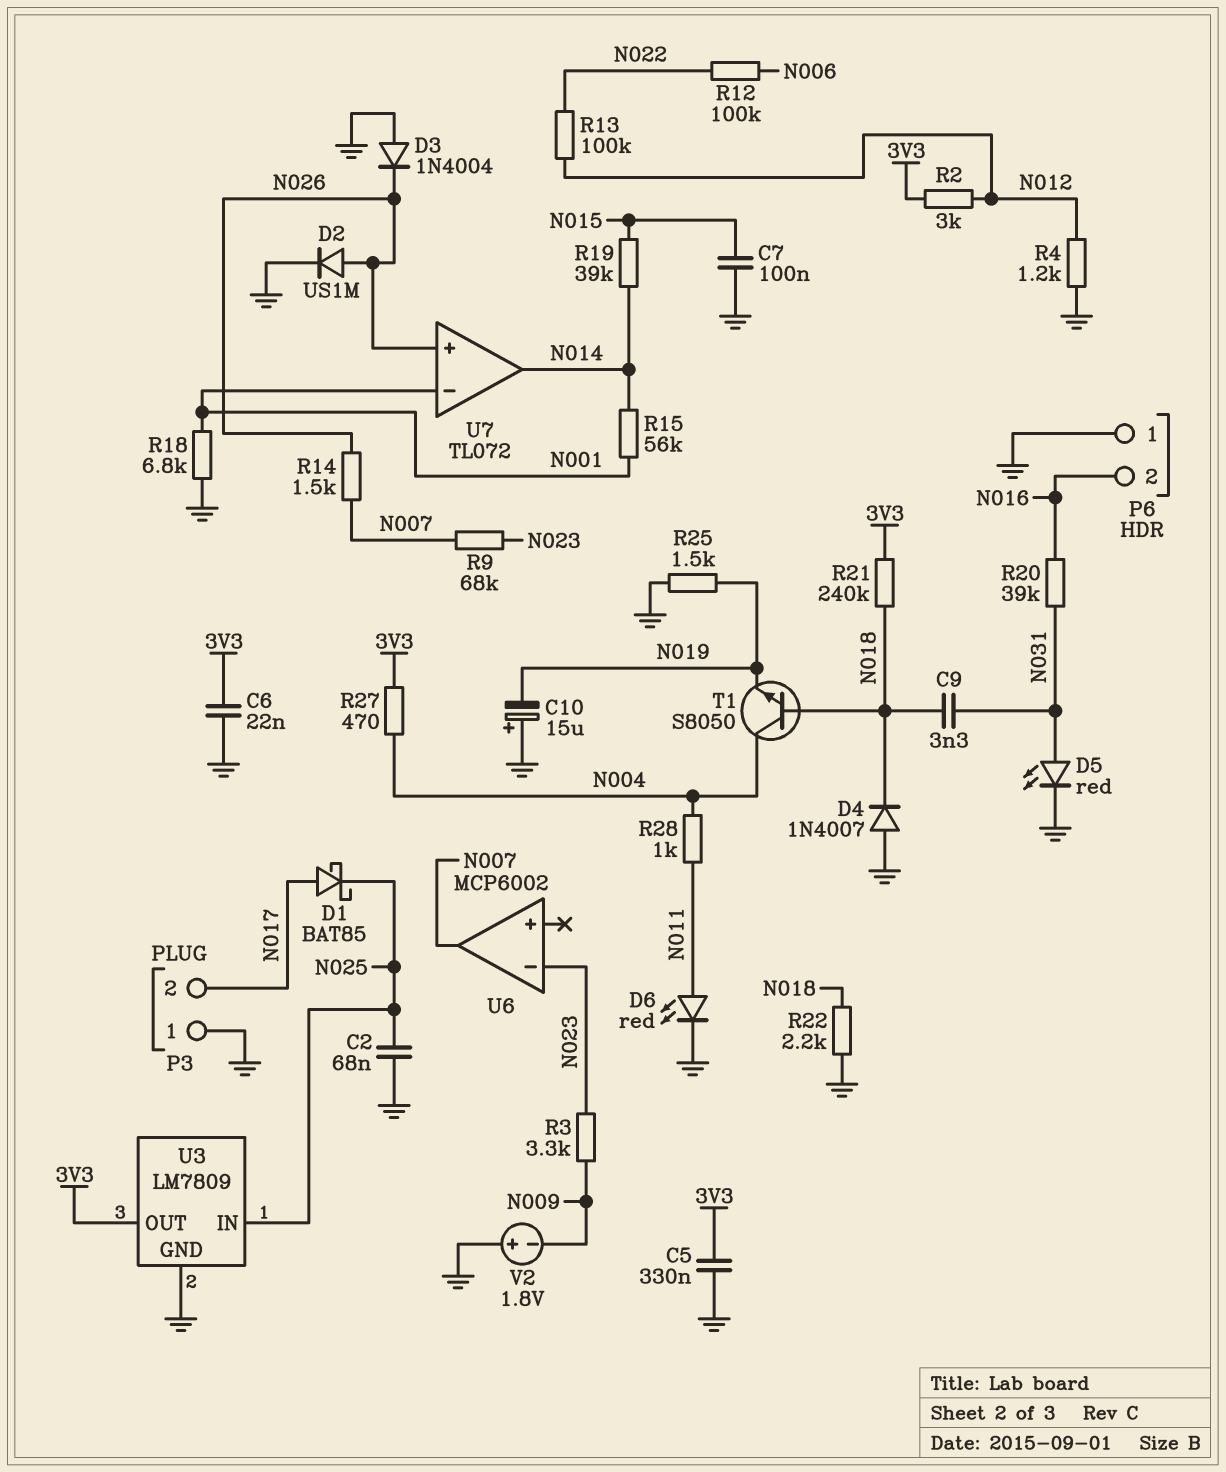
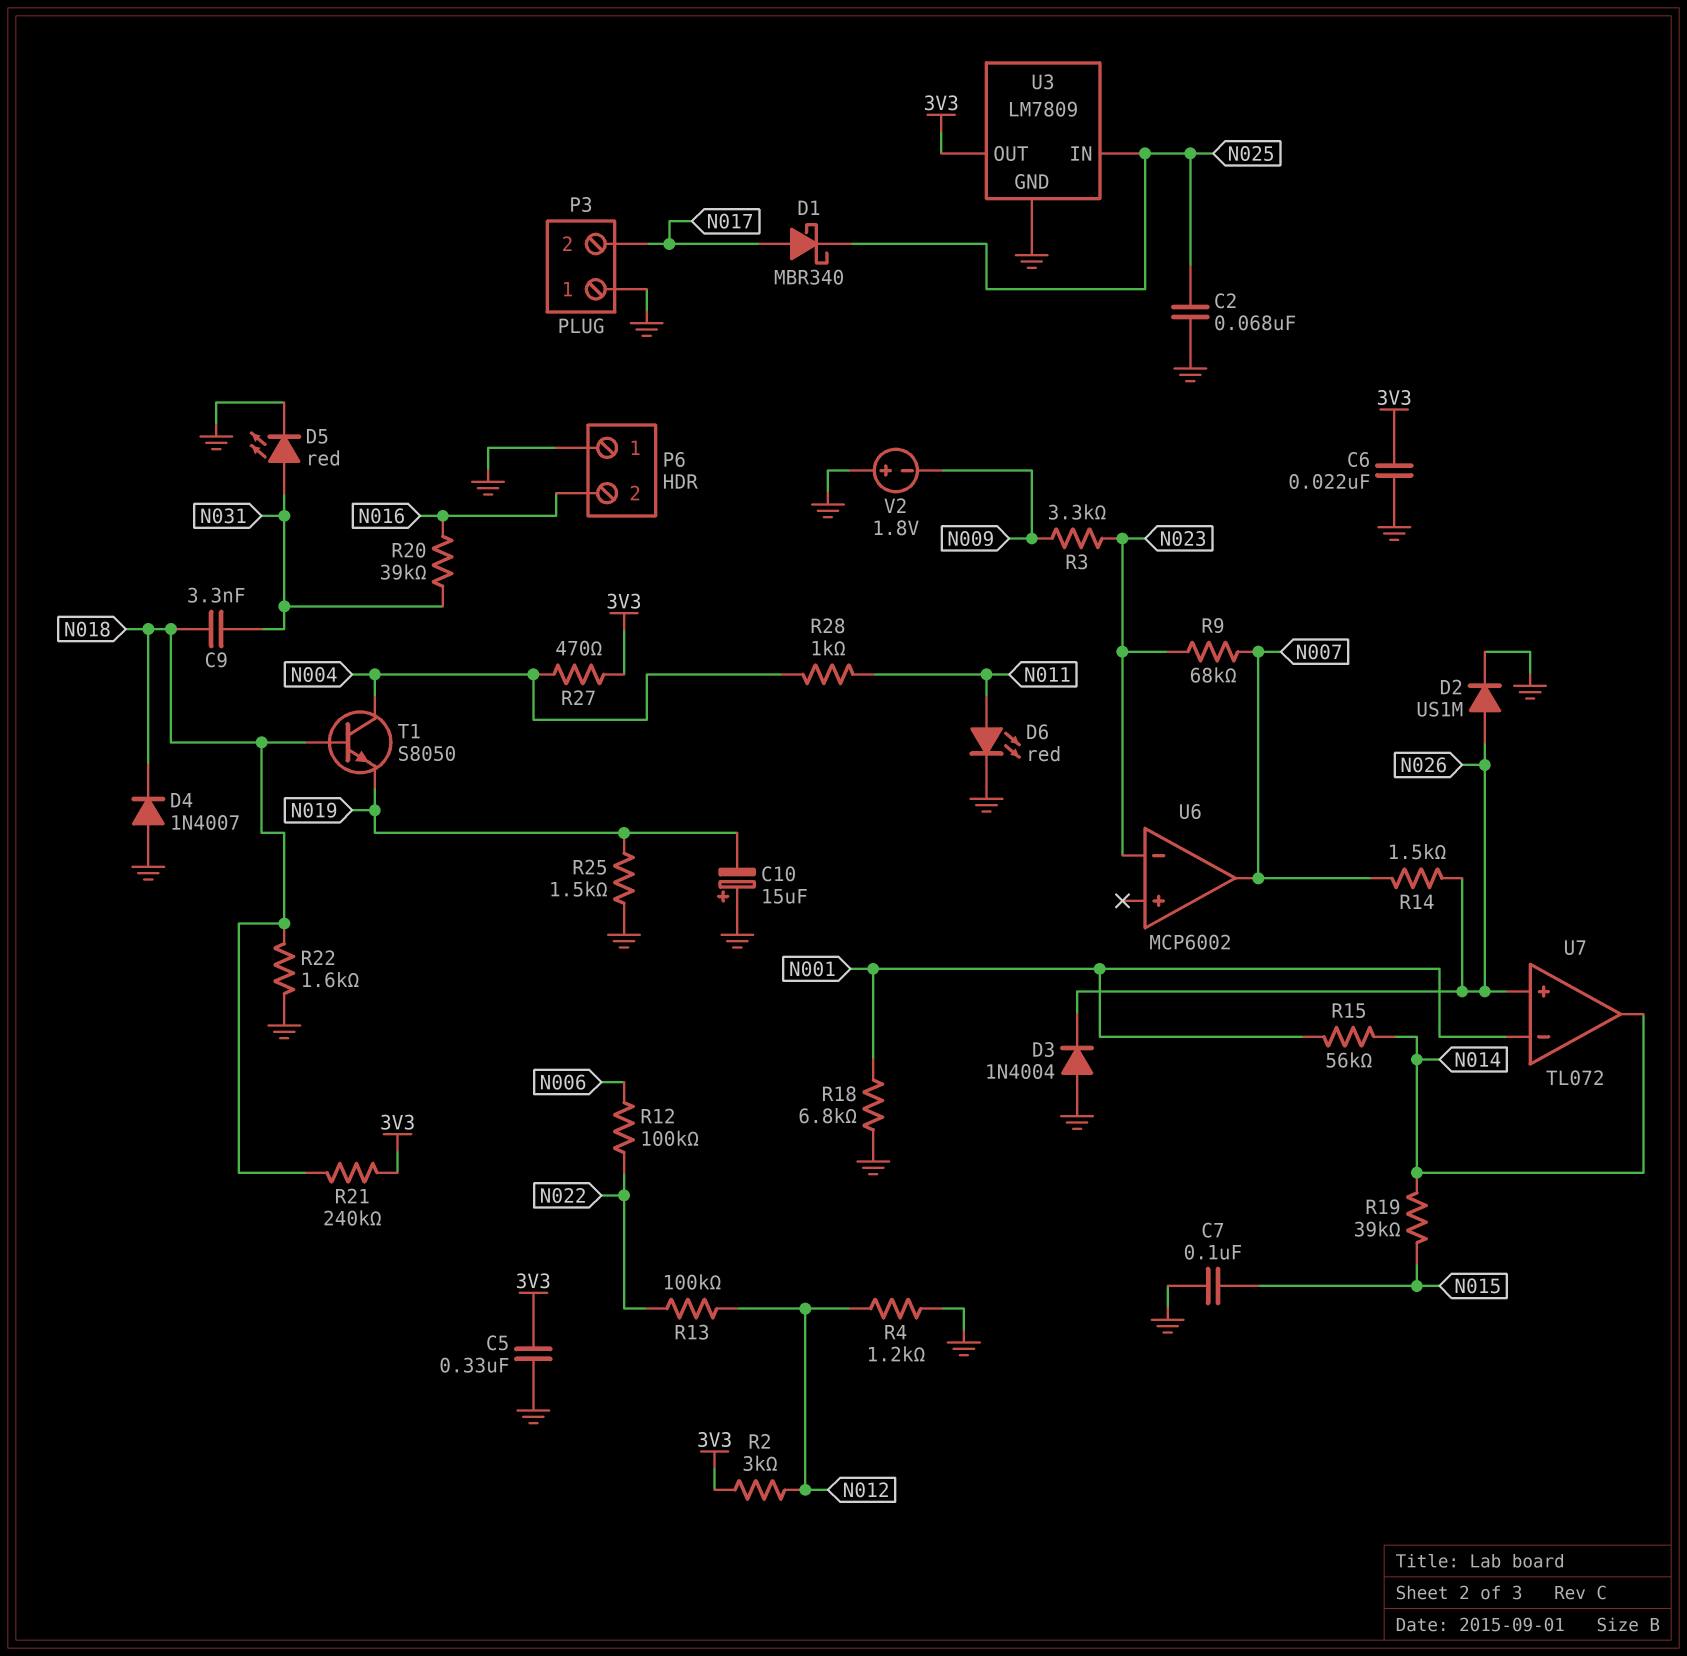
D1: schottky BAT85 (A N017, K N025) -> schottky MBR340 (A N017, K N025)
R22: 2.2k (GND, N018) -> 1.6k (GND, N018)

